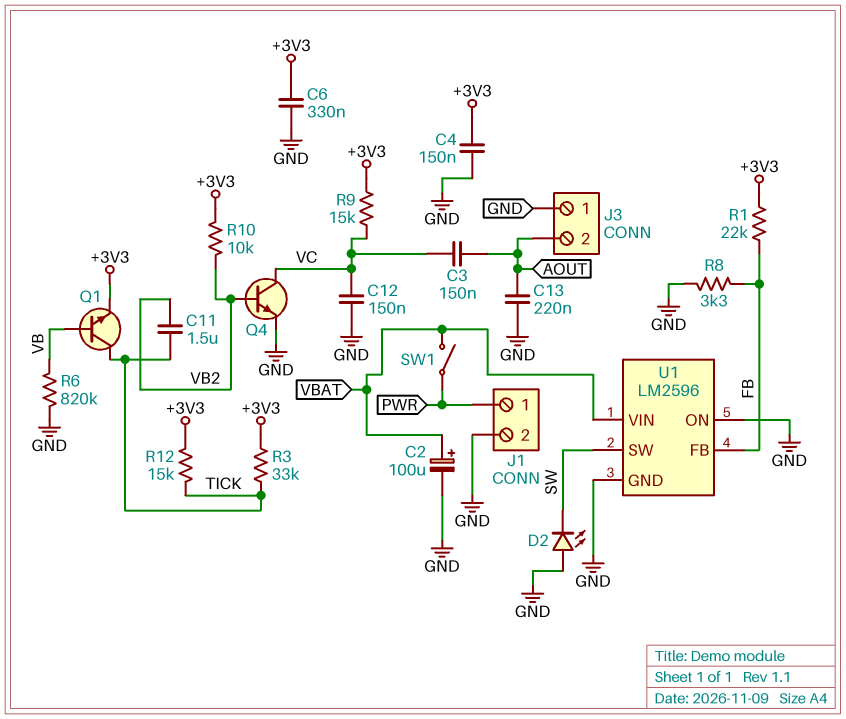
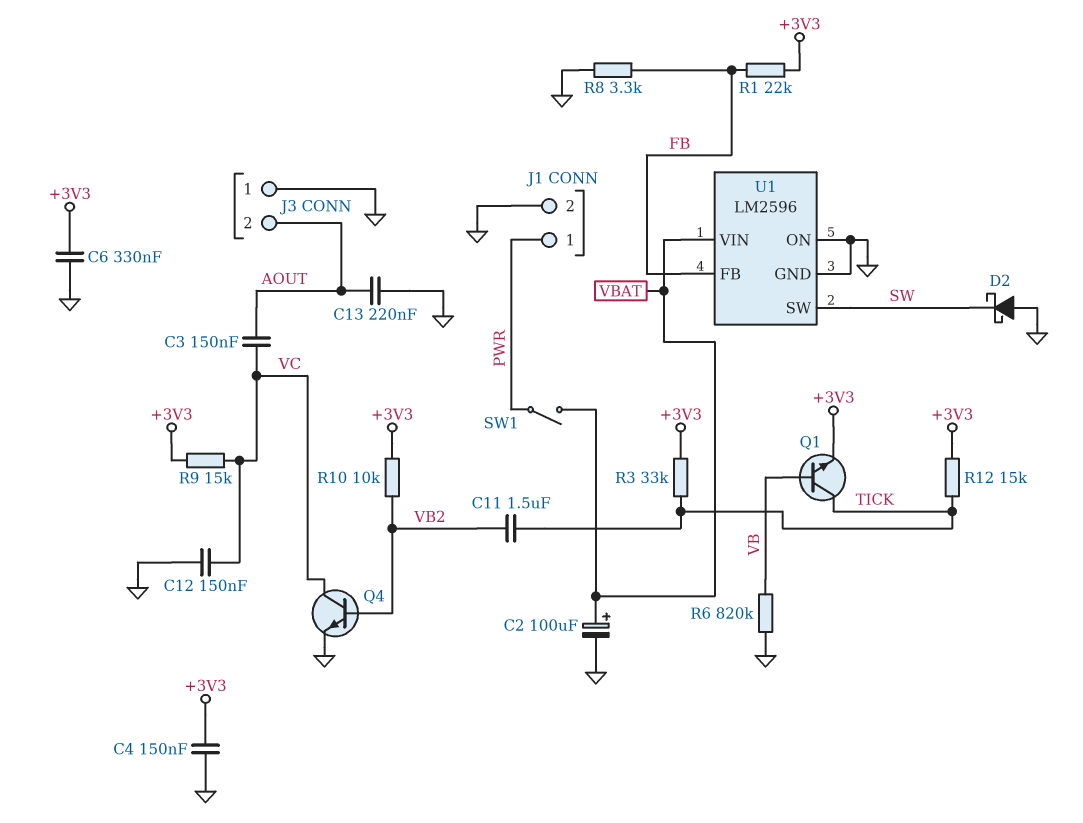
D2: LED (A GND, K SW) -> schottky (A GND, K SW)

